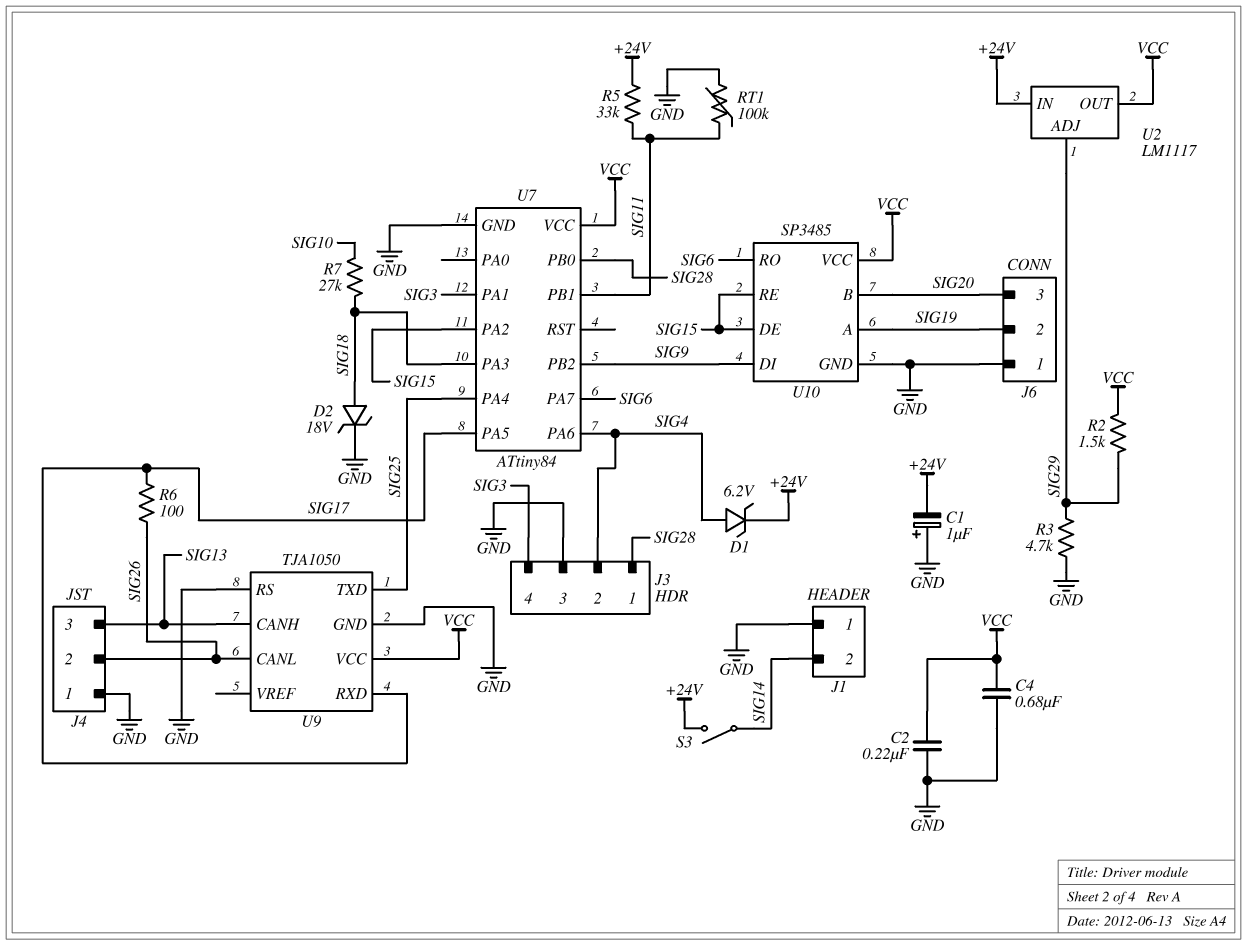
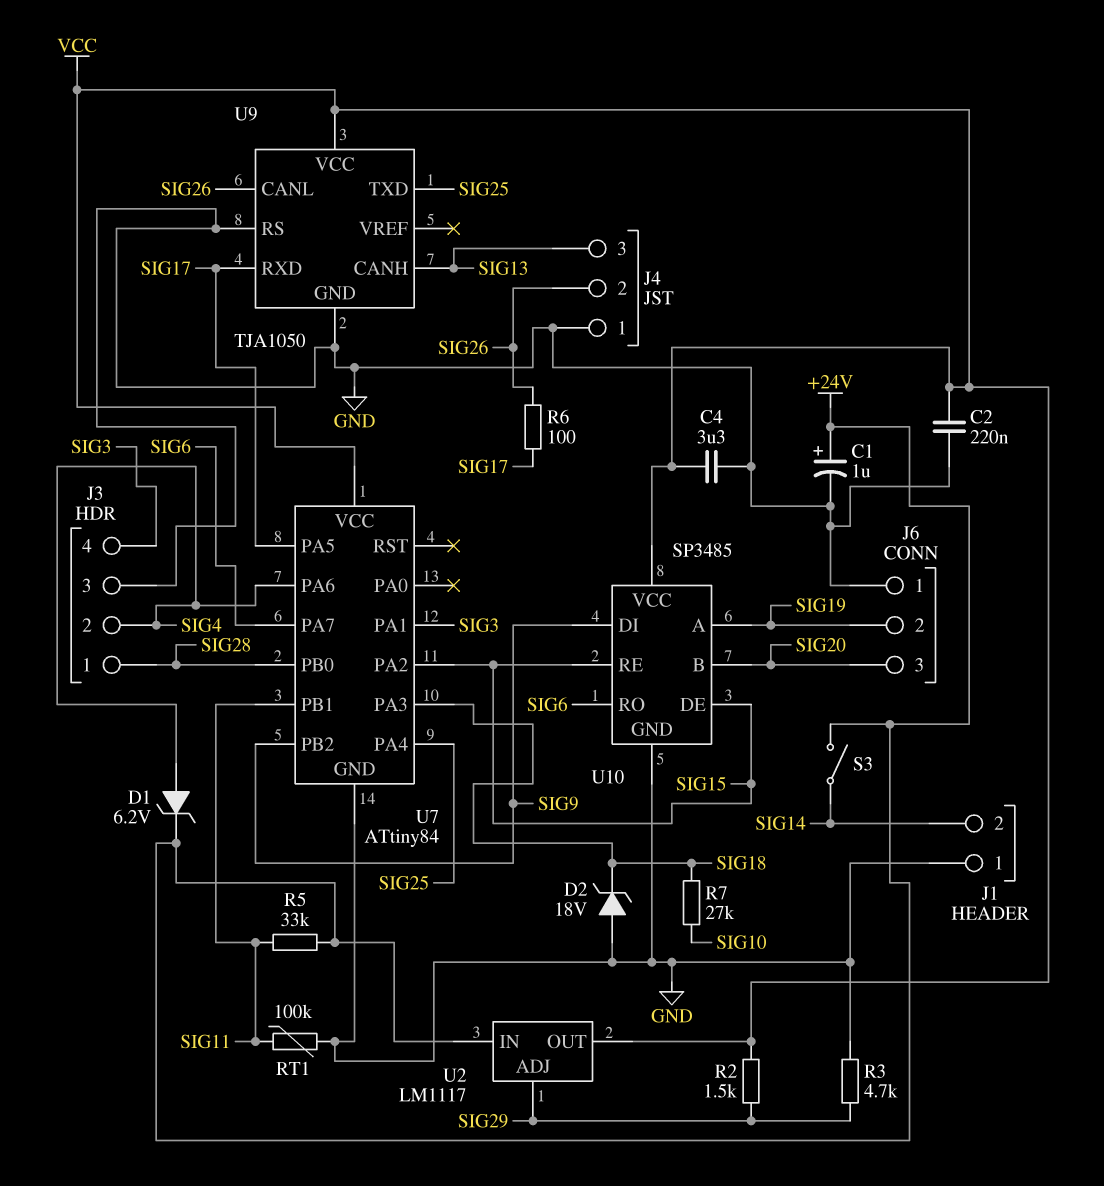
C1: 1uF (plus GND, minus +24V) -> 1uF (plus +24V, minus GND)
C4: 680nF (GND, VCC) -> 3.3uF (GND, VCC)
D2: zener 18V (A SIG18, K GND) -> zener 18V (A GND, K SIG18)

